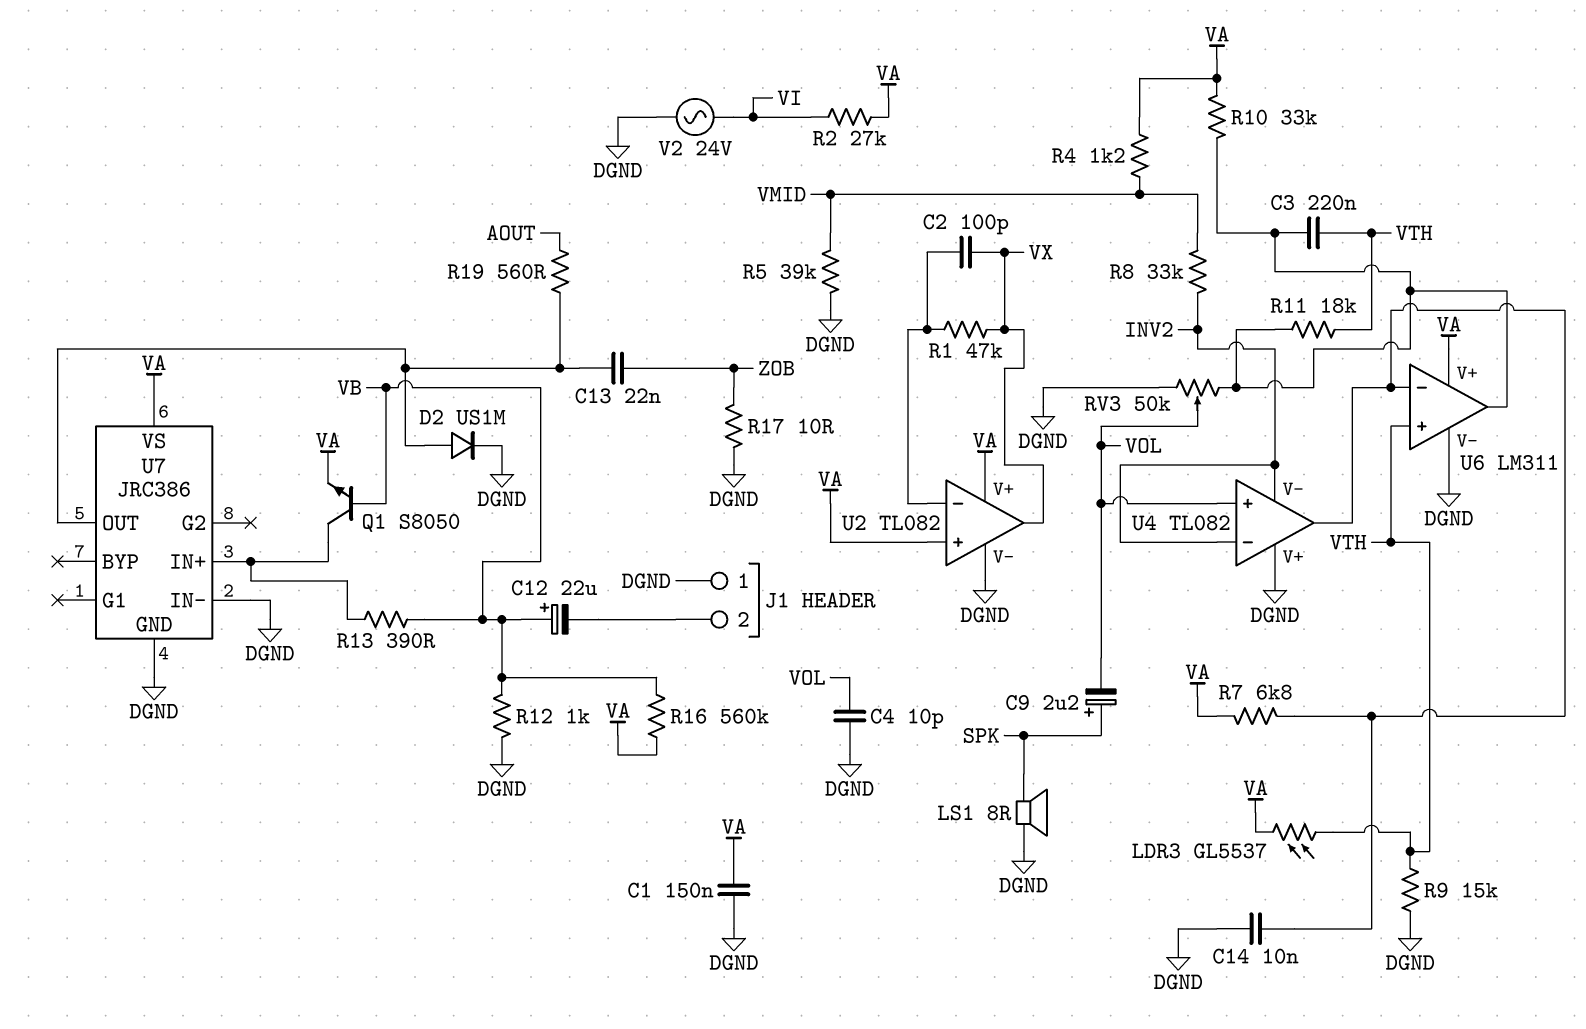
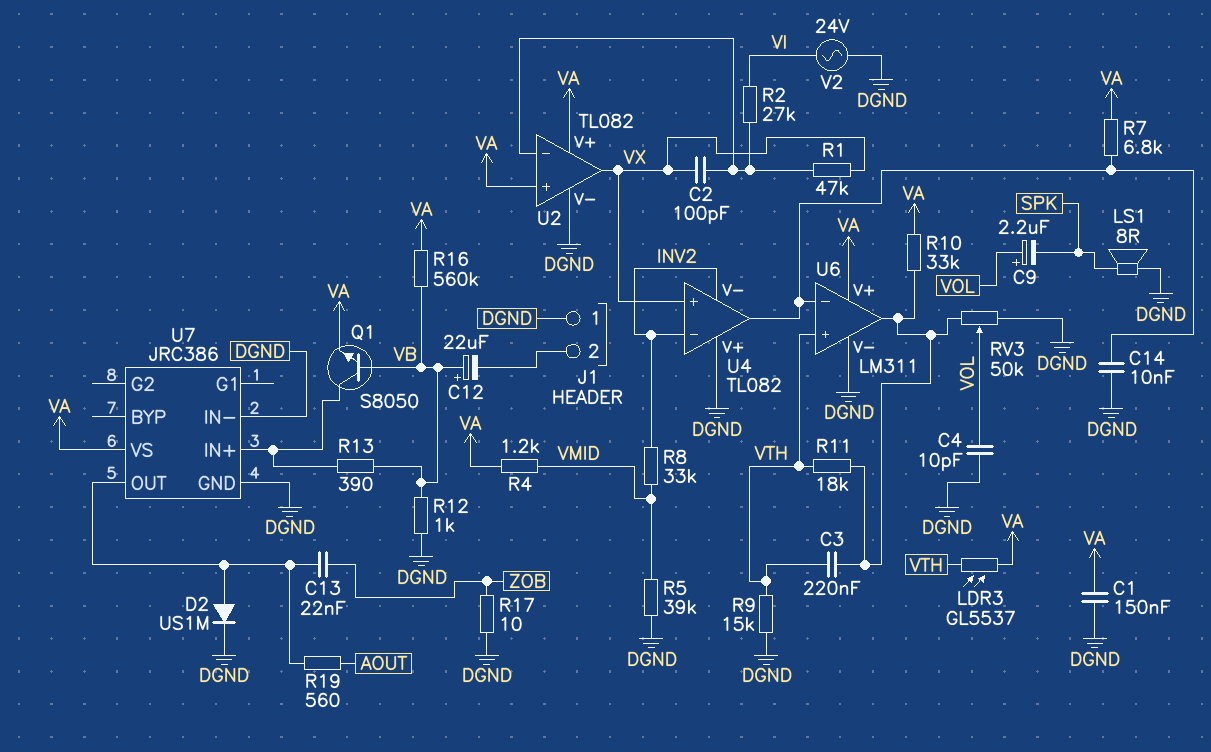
C9: 2.2uF (plus SPK, minus VOL) -> 2.2uF (plus VOL, minus SPK)
R2: 27k (VA, VI) -> 27k (U2/in-, VI)
U4 pin in+: VOL -> VX

